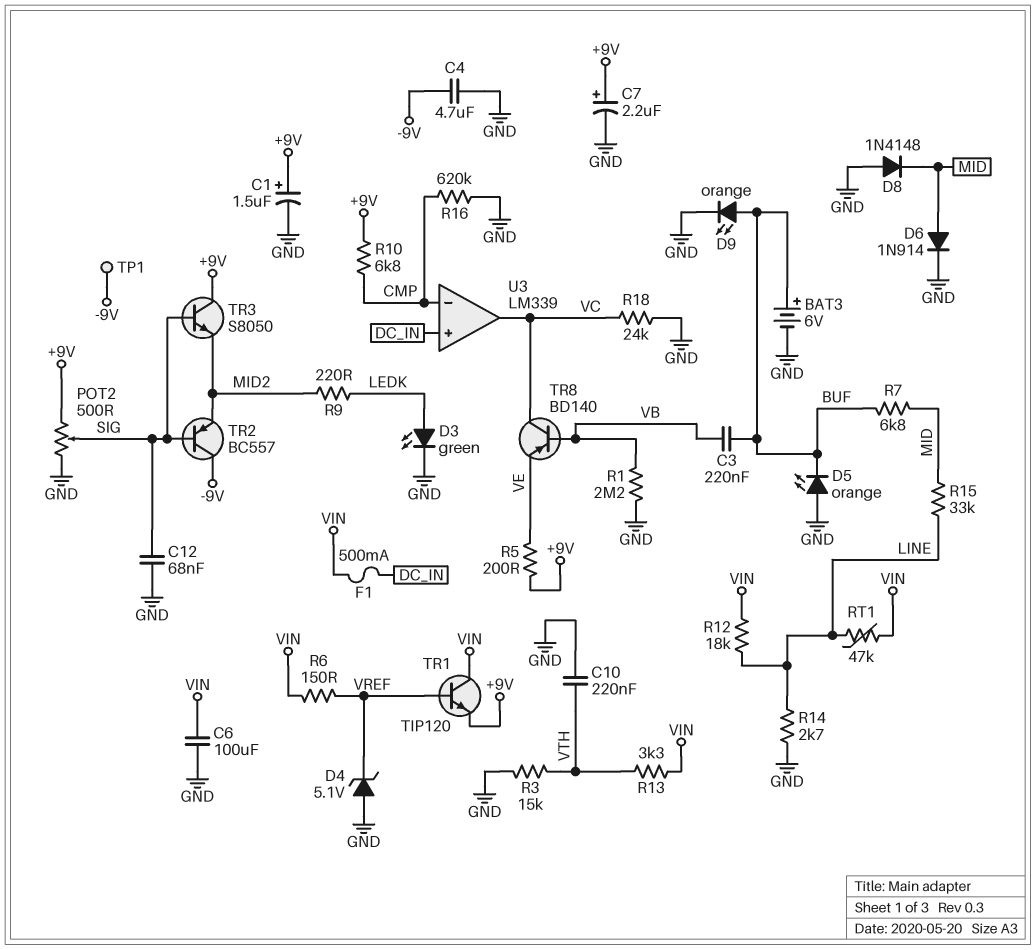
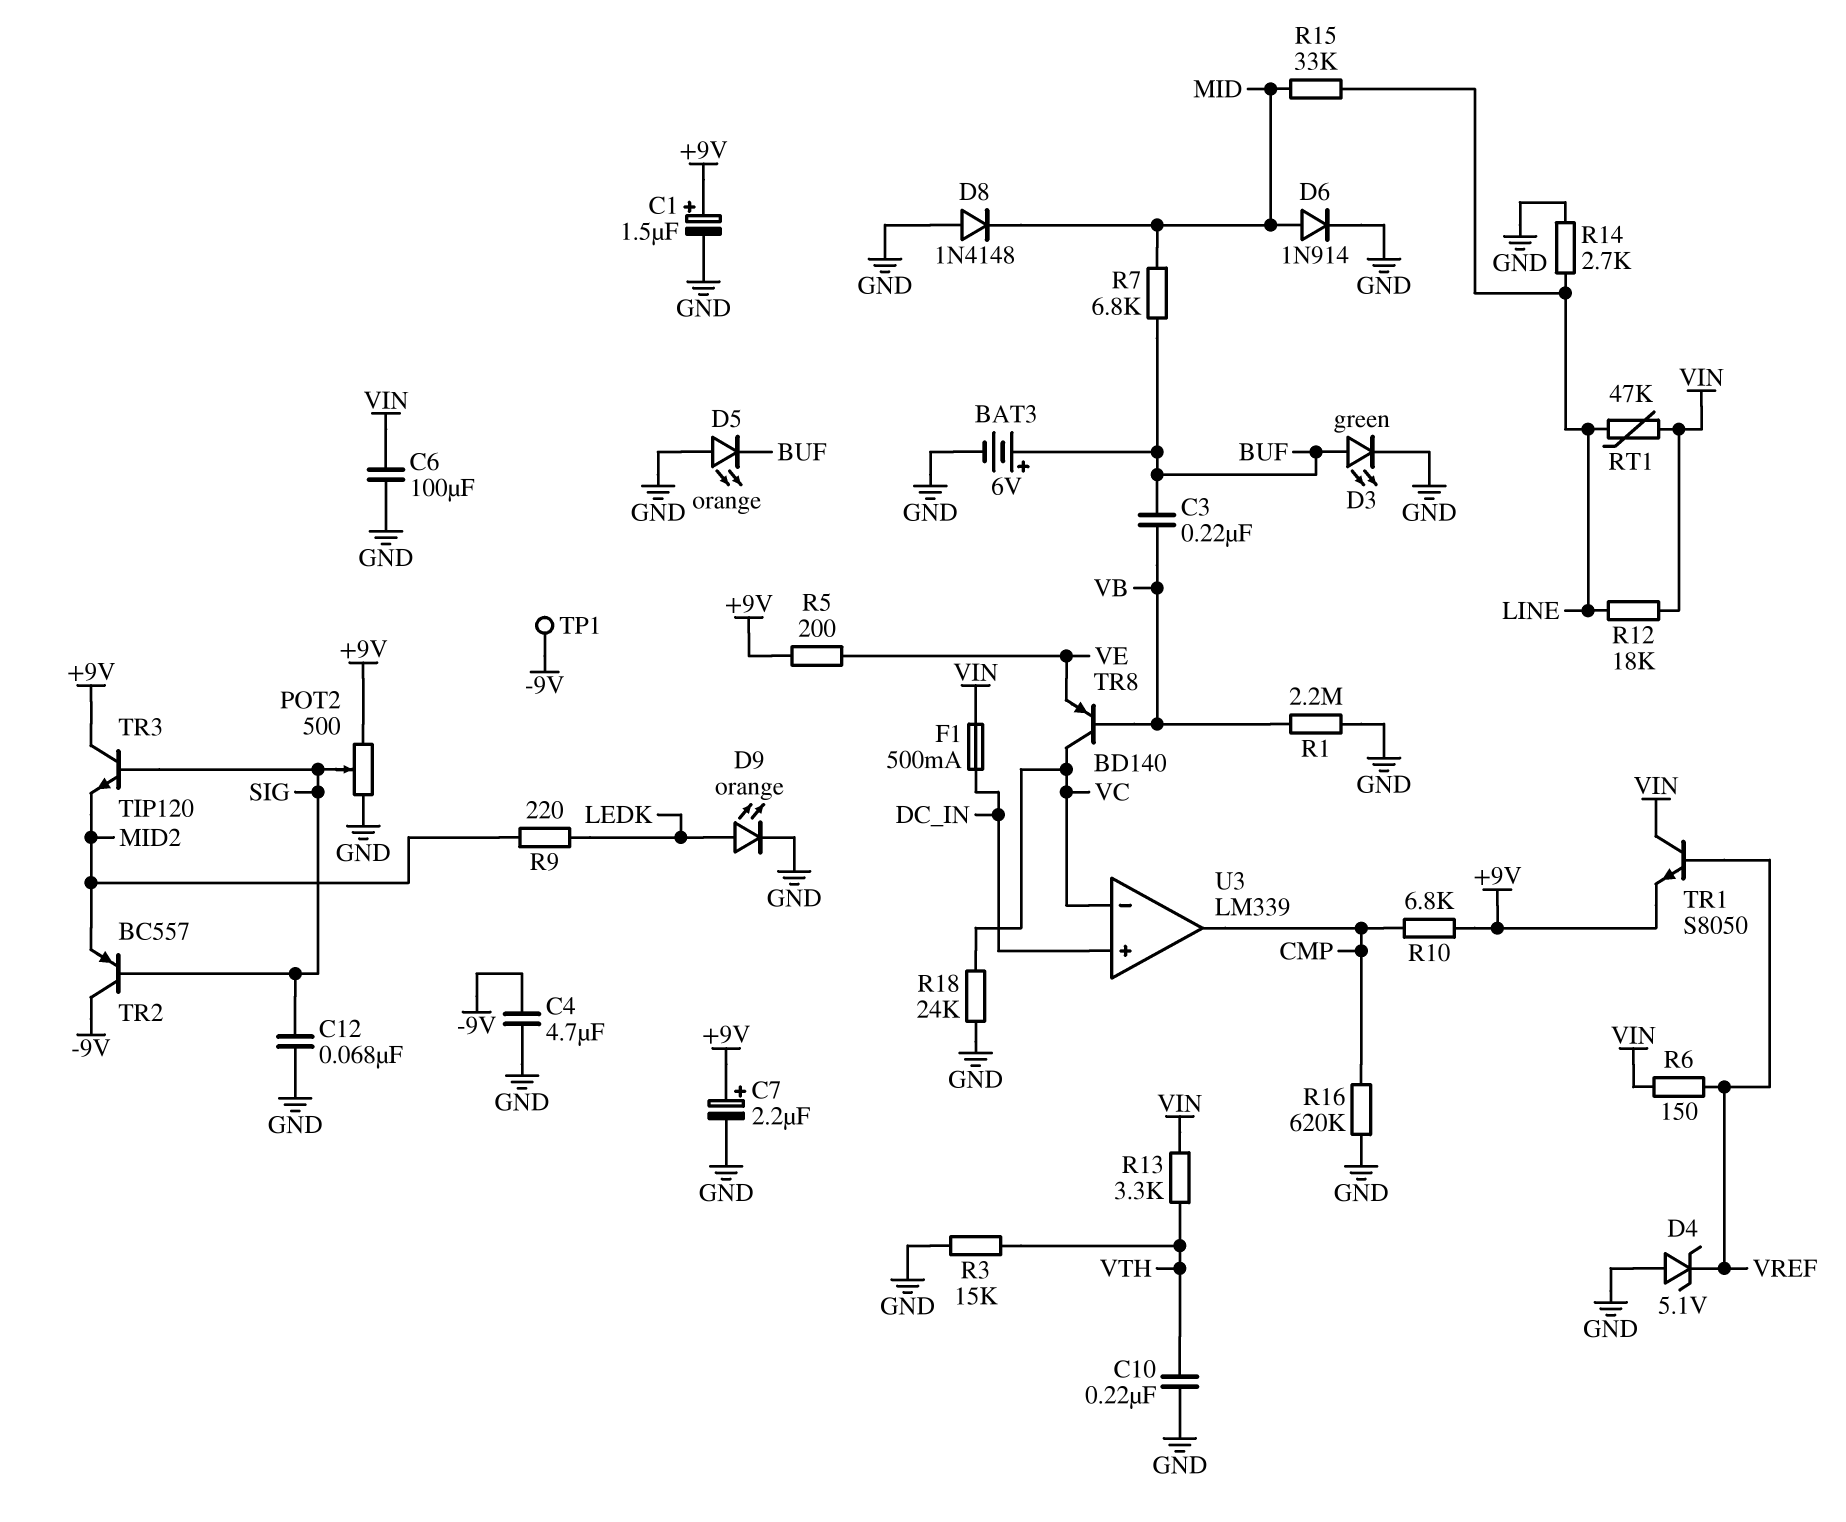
D3: LED green (A LEDK, K GND) -> LED green (A BUF, K GND)
D9: LED orange (A BUF, K GND) -> LED orange (A LEDK, K GND)
TR1: NPN TIP120 (B VREF, C VIN, E +9V) -> NPN S8050 (B VREF, C VIN, E +9V)
TR3: NPN S8050 (B SIG, C +9V, E MID2) -> NPN TIP120 (B SIG, C +9V, E MID2)
U3 pin in-: CMP -> VC
U3 pin out: VC -> CMP

